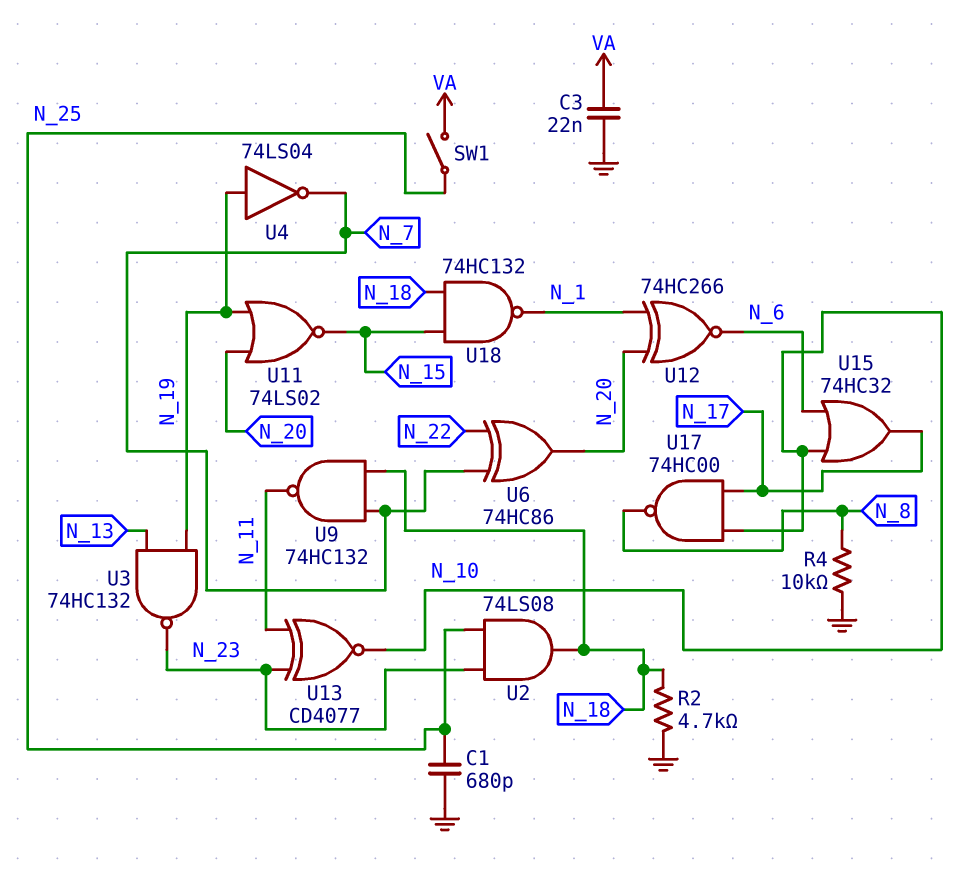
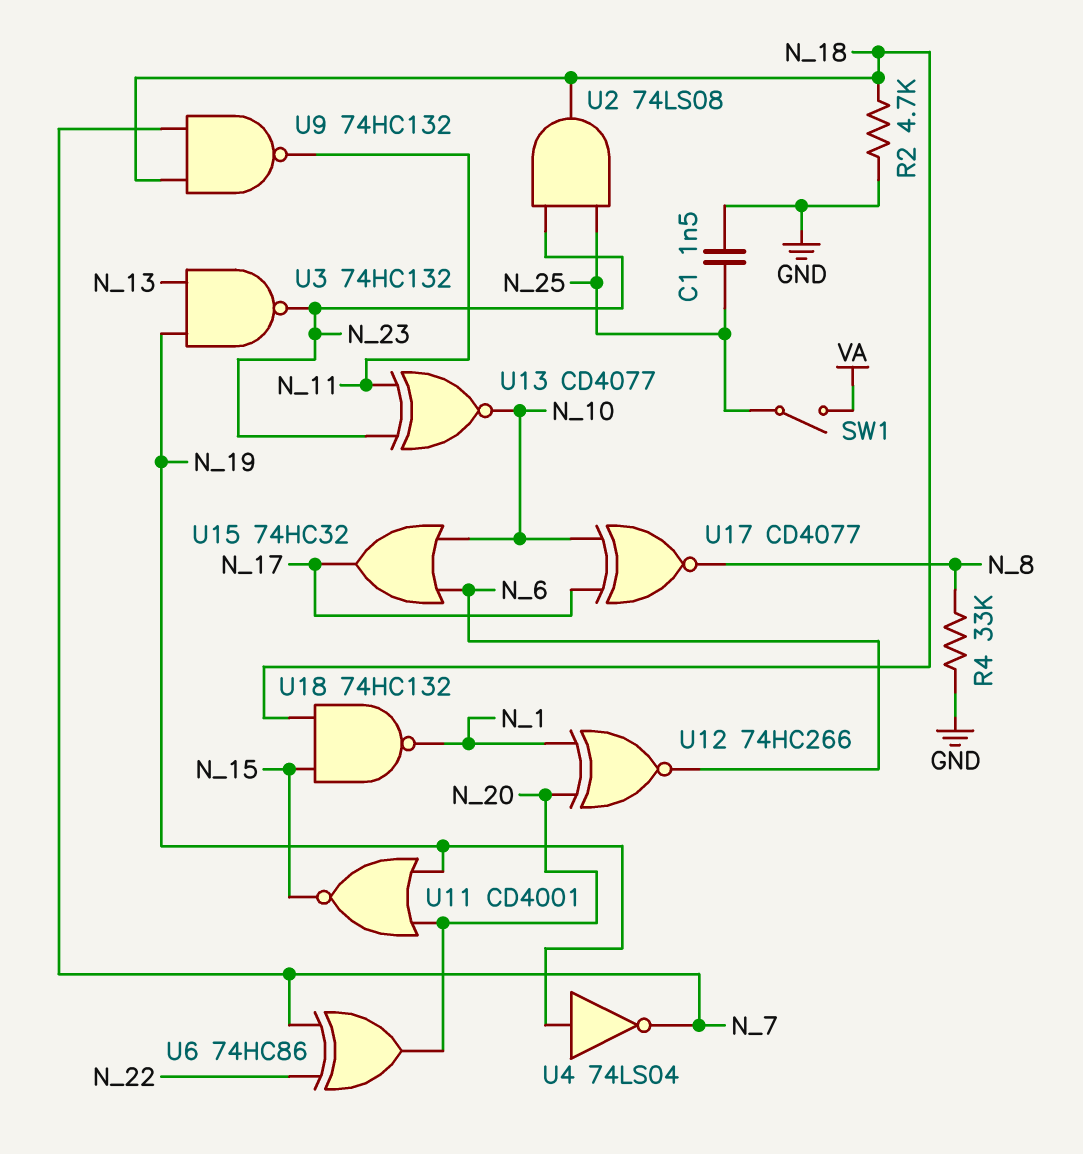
C1: 680pF (GND, N_25) -> 1.5nF (GND, N_25)
C3: 22nF (GND, VA) -> none
R4: 10k (GND, N_8) -> 33k (GND, N_8)
U11: NOR 74LS02 (in N_19, in N_20, out N_15) -> NOR CD4001 (in N_19, in N_20, out N_15)
U17: NAND 74HC00 (in N_10, in N_17, out N_8) -> XNOR CD4077 (in N_10, in N_17, out N_8)

